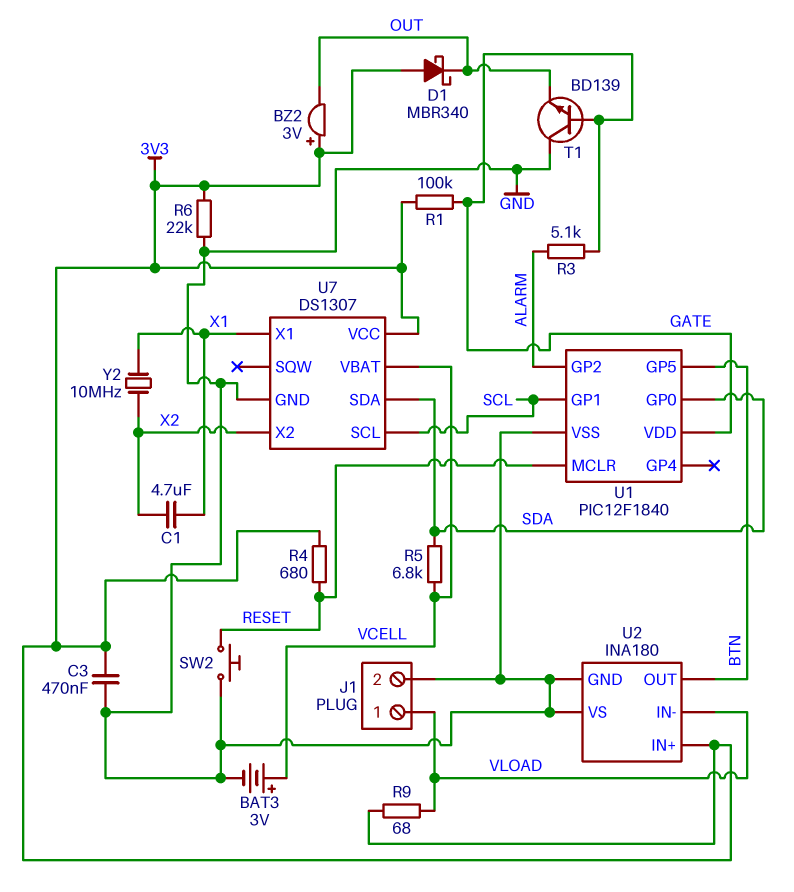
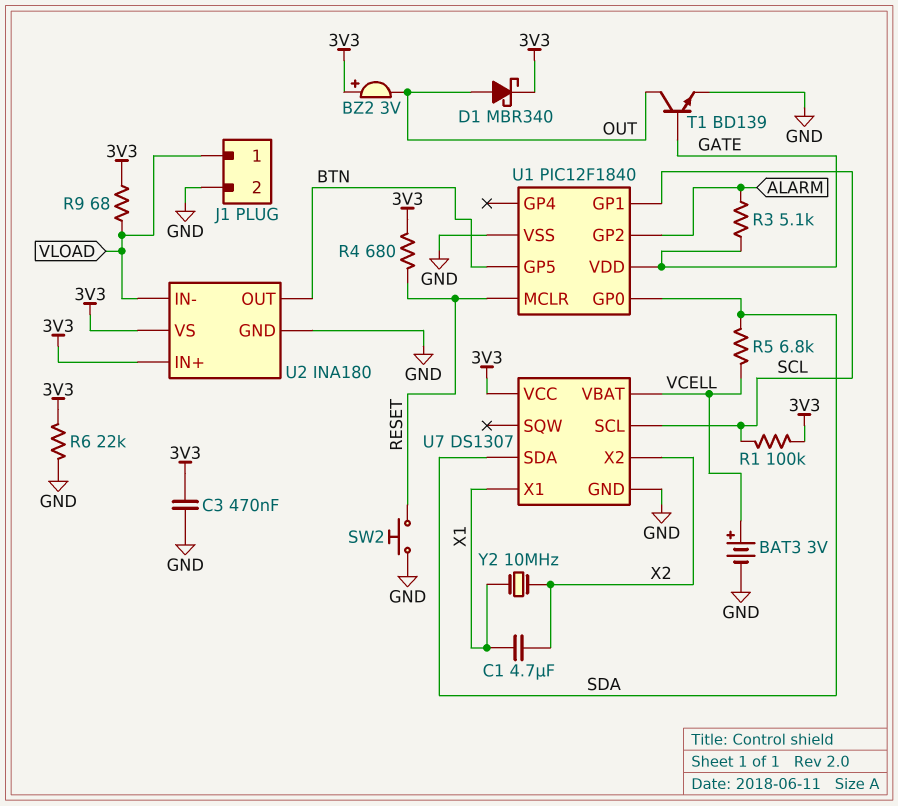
D1: schottky MBR340 (A 3V3, K OUT) -> schottky MBR340 (A OUT, K 3V3)
R1: 100k (3V3, GATE) -> 100k (3V3, SCL)
T1: NPN BD139 (B GATE, C GND, E OUT) -> NPN BD139 (B GATE, C OUT, E GND)
U2 pin VS: GND -> 3V3

